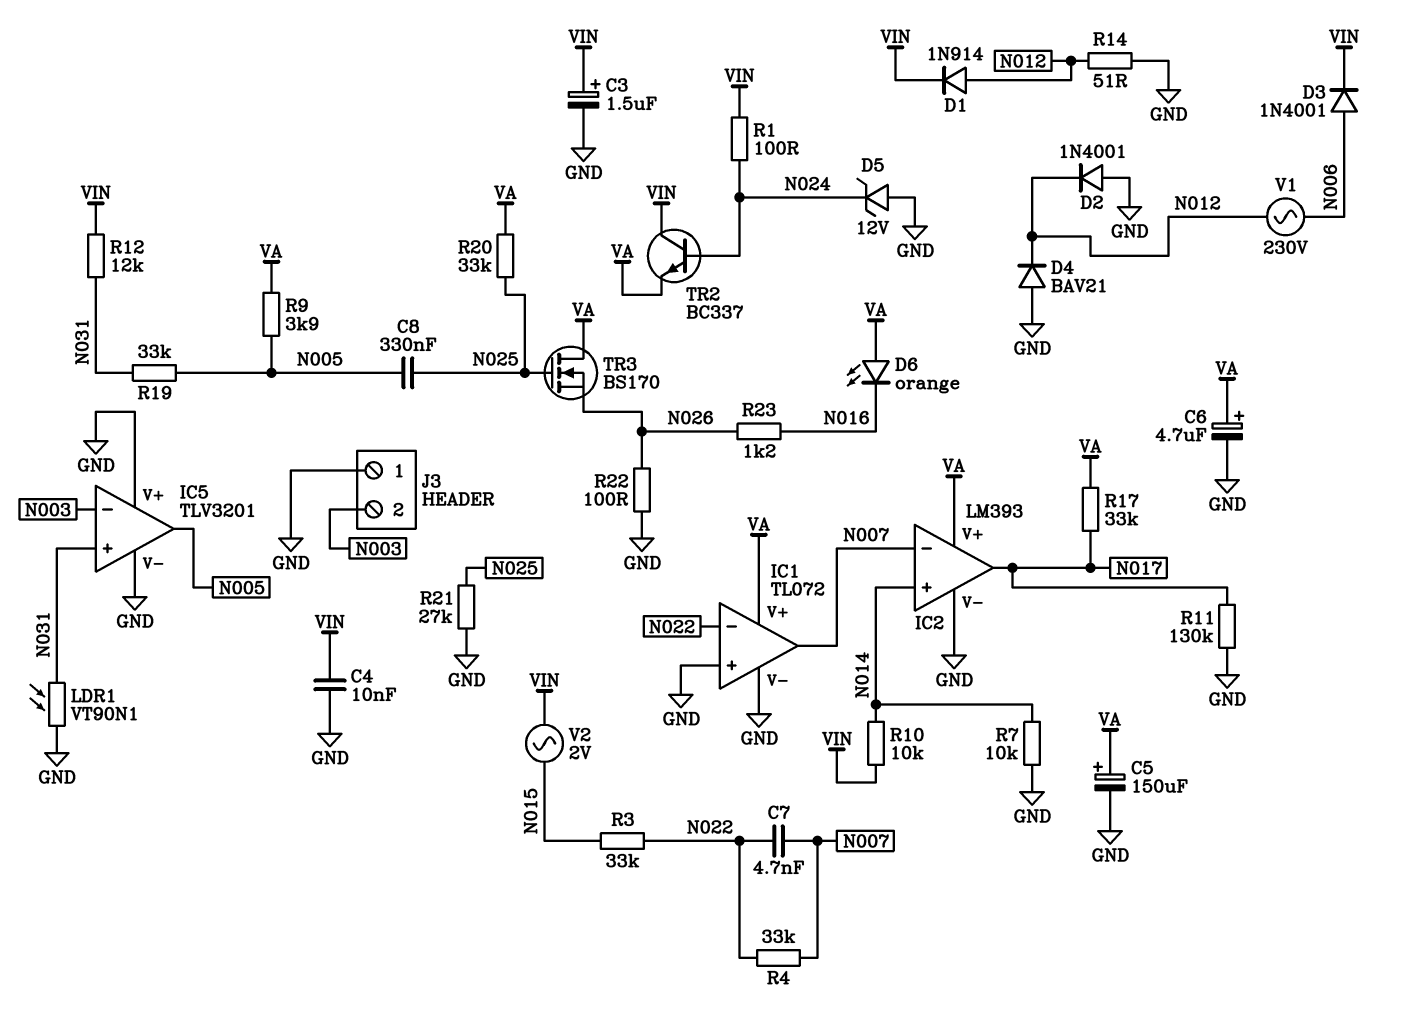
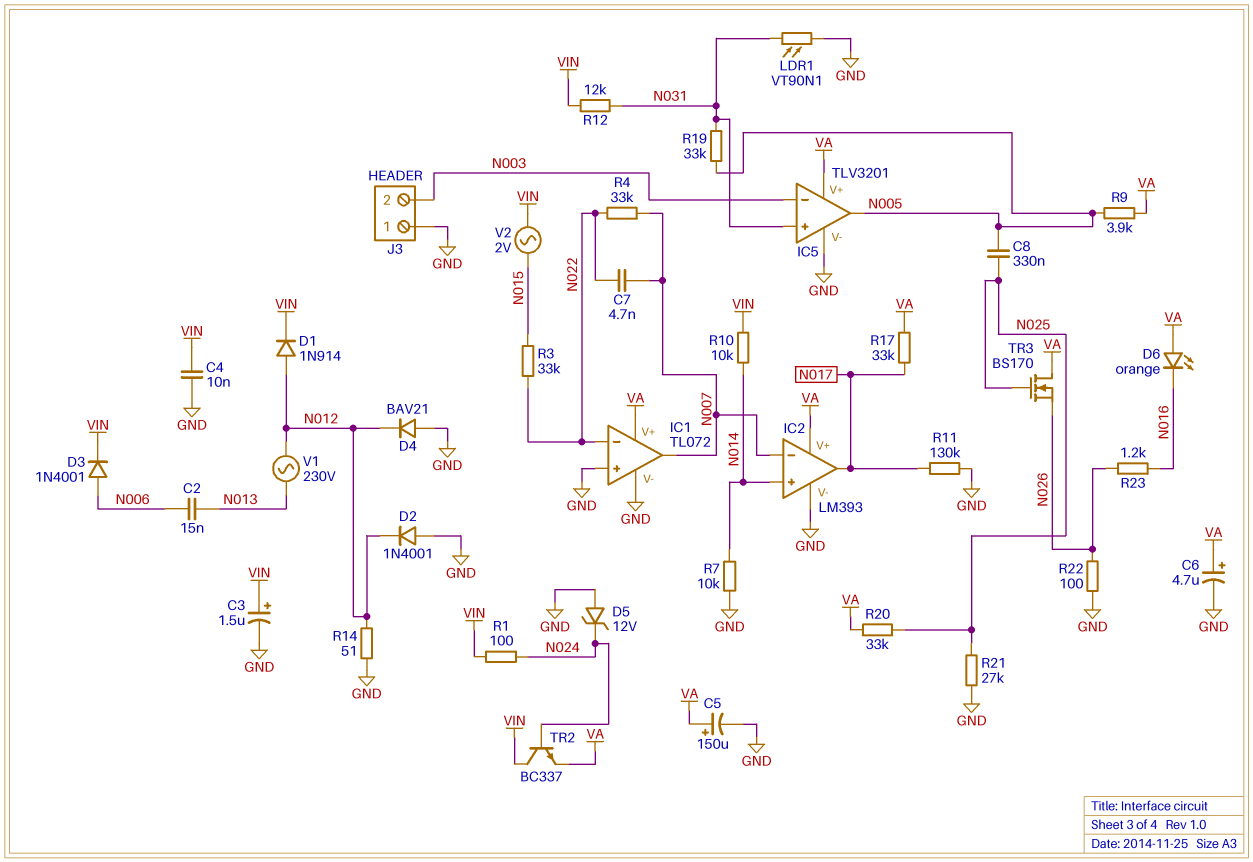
C2: none -> 15nF (N006, N013)
IC5 pin V+: GND -> VA
V1: AC 230V (N006, N012) -> AC 230V (N012, N013)

